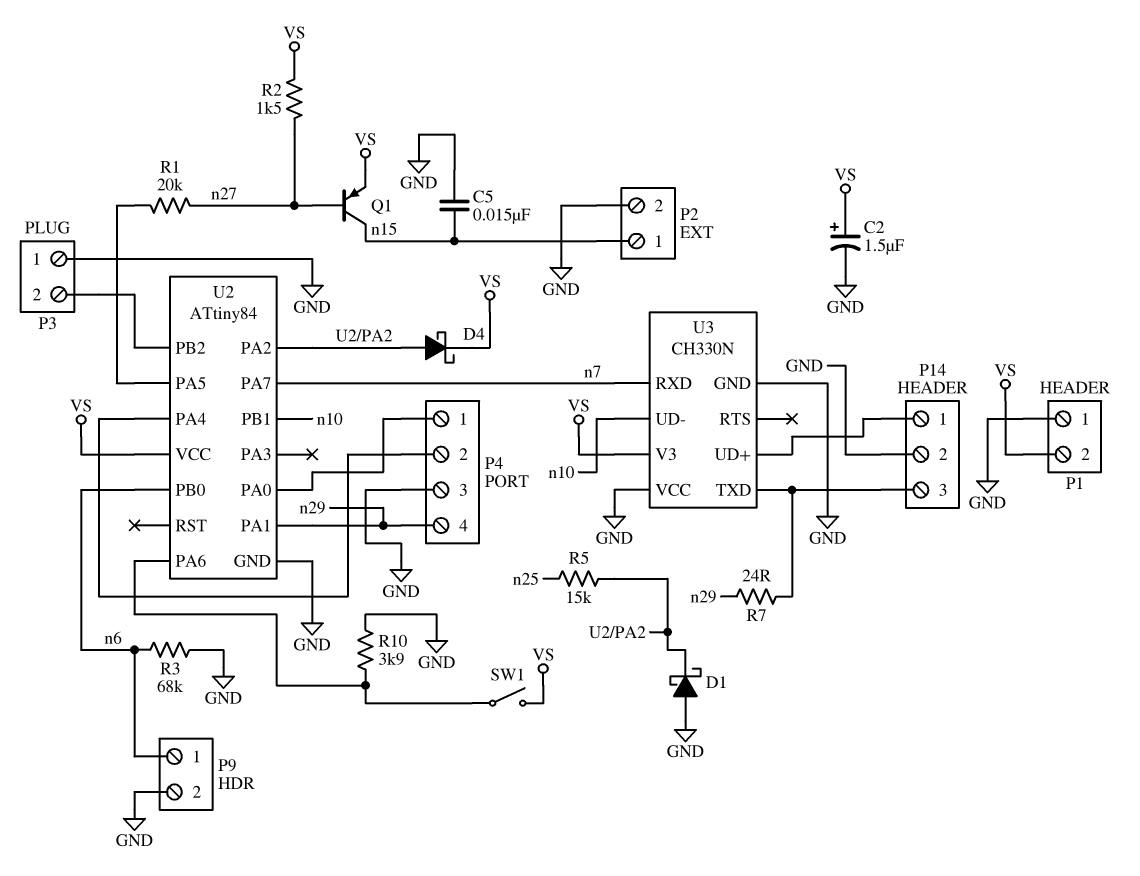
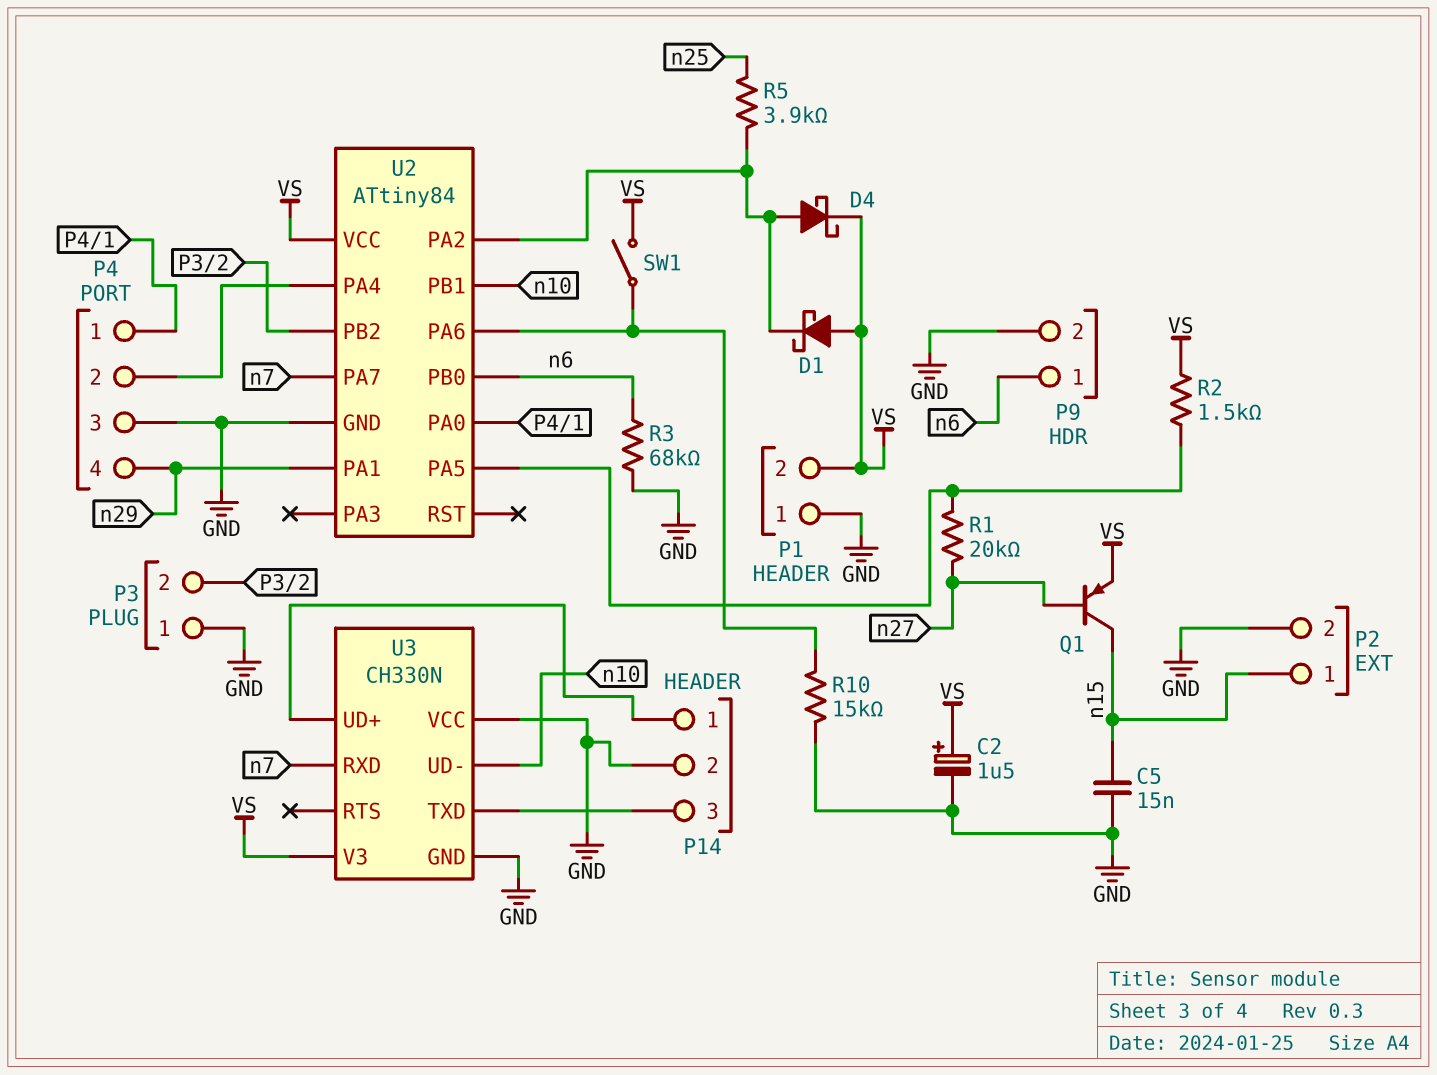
D1: schottky (A GND, K U2/PA2) -> schottky (A VS, K U2/PA2)
R2: 1.5k (VS, n27) -> 1.5k (U2/PA5, VS)
R5: 15k (U2/PA2, n25) -> 3.9k (U2/PA2, n25)
R7: 24 (P14/3, n29) -> none
R10: 3.9k (GND, U2/PA6) -> 15k (GND, U2/PA6)

